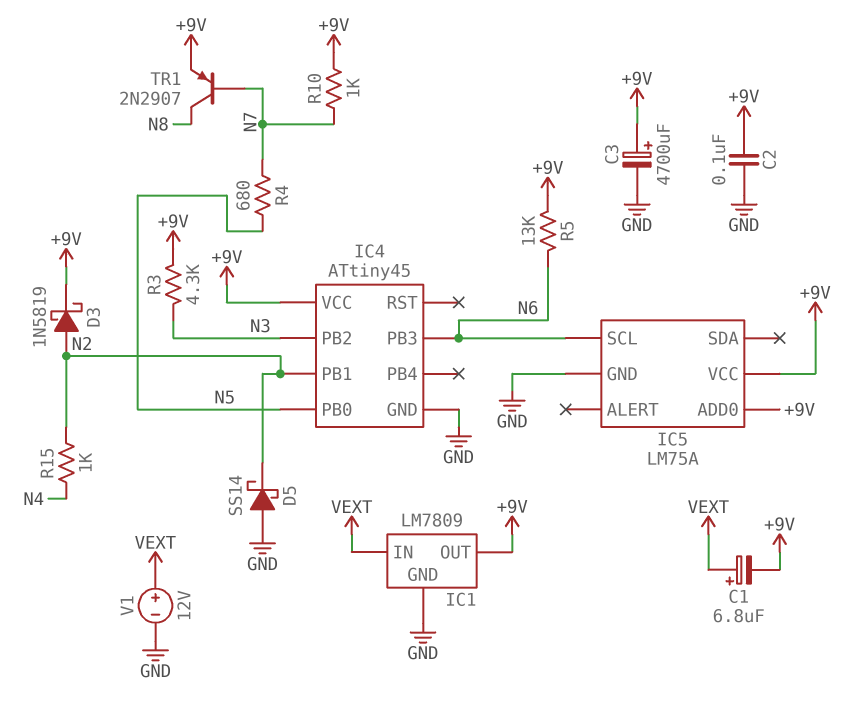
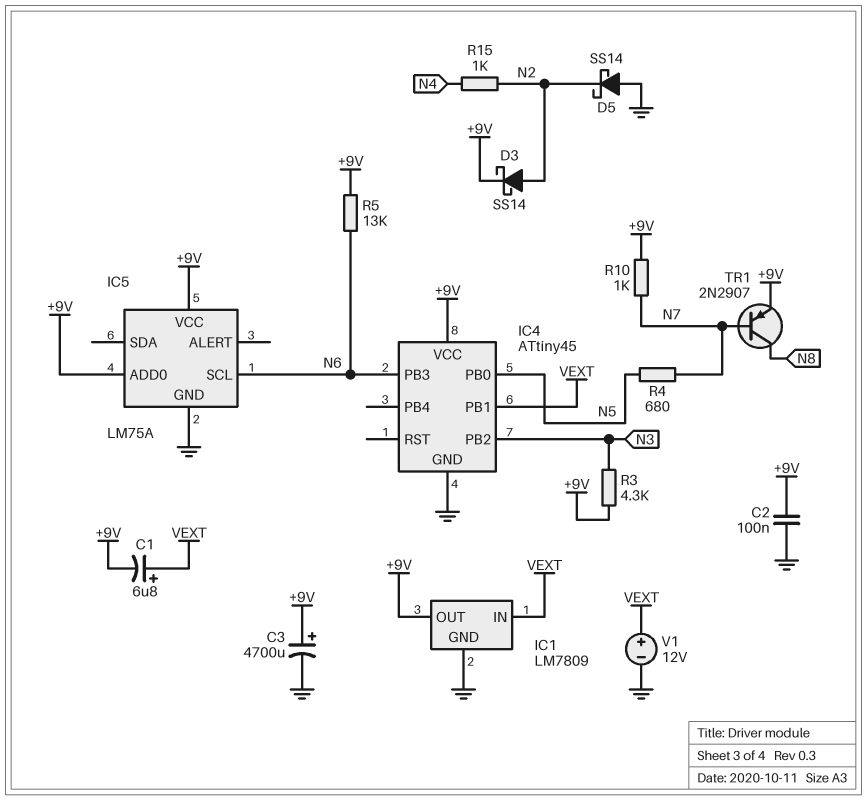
D3: schottky 1N5819 (A N2, K +9V) -> schottky SS14 (A N2, K +9V)
IC4 pin PB1: N2 -> VEXT

